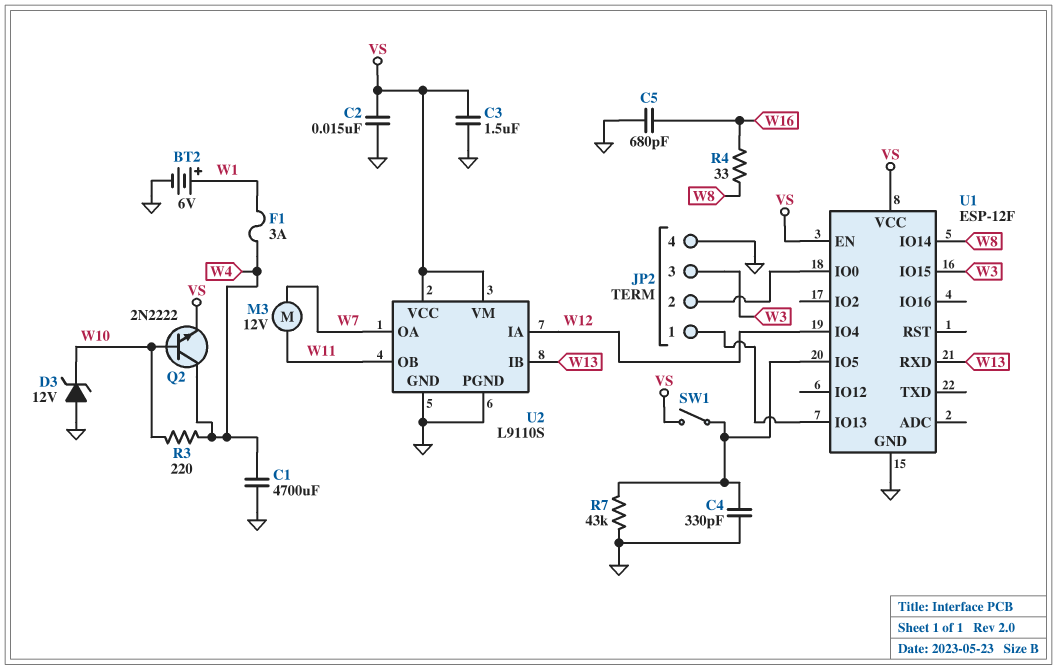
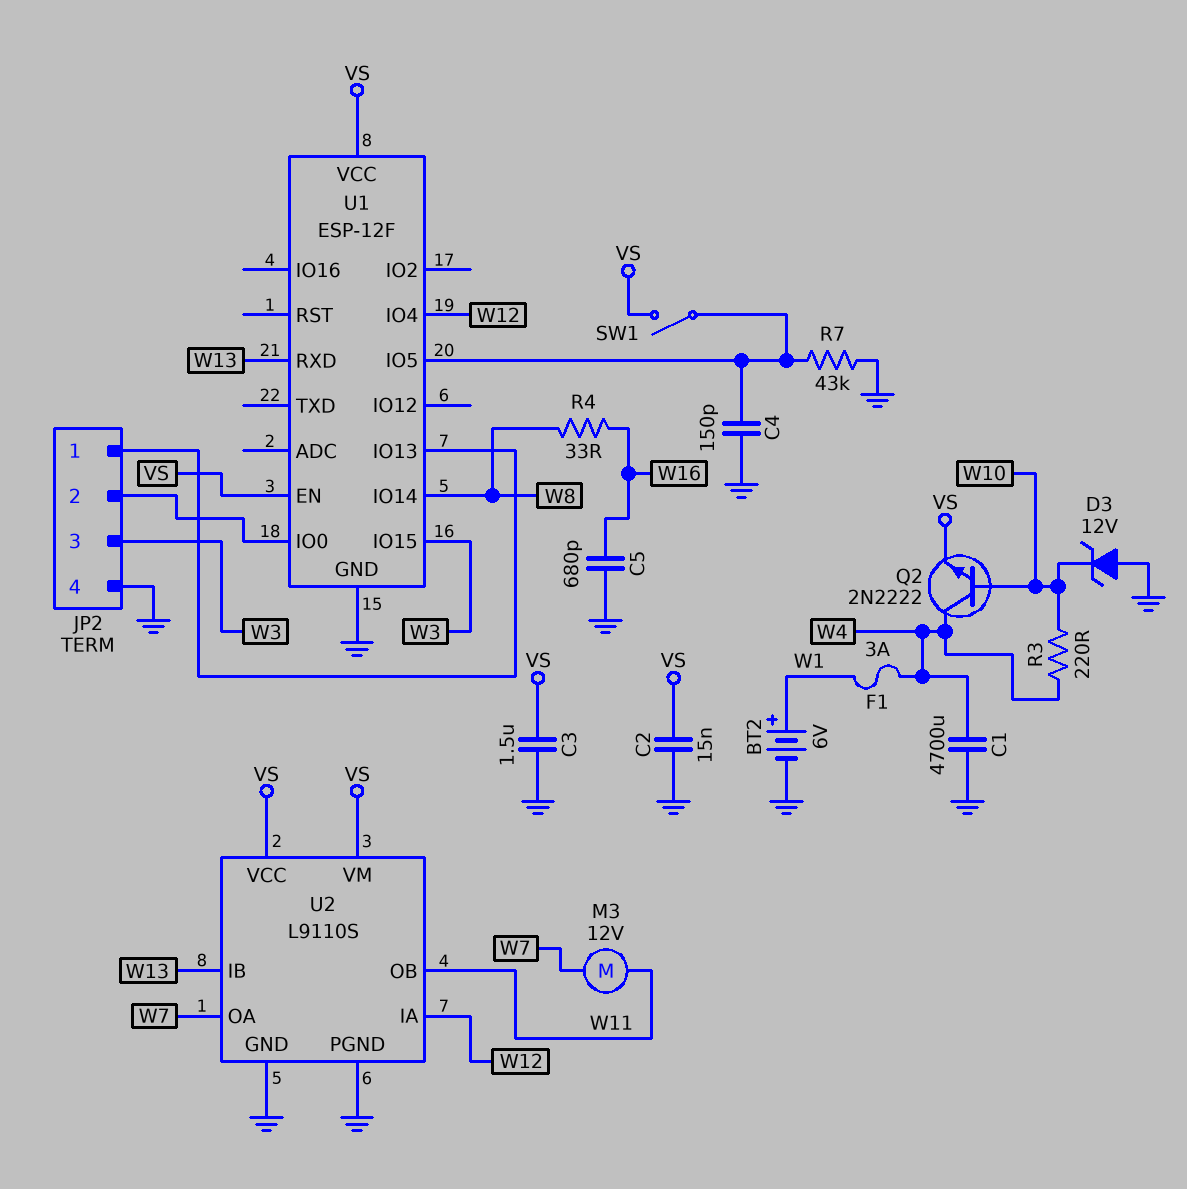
C4: 330pF (GND, U1/IO5) -> 150pF (GND, U1/IO5)

